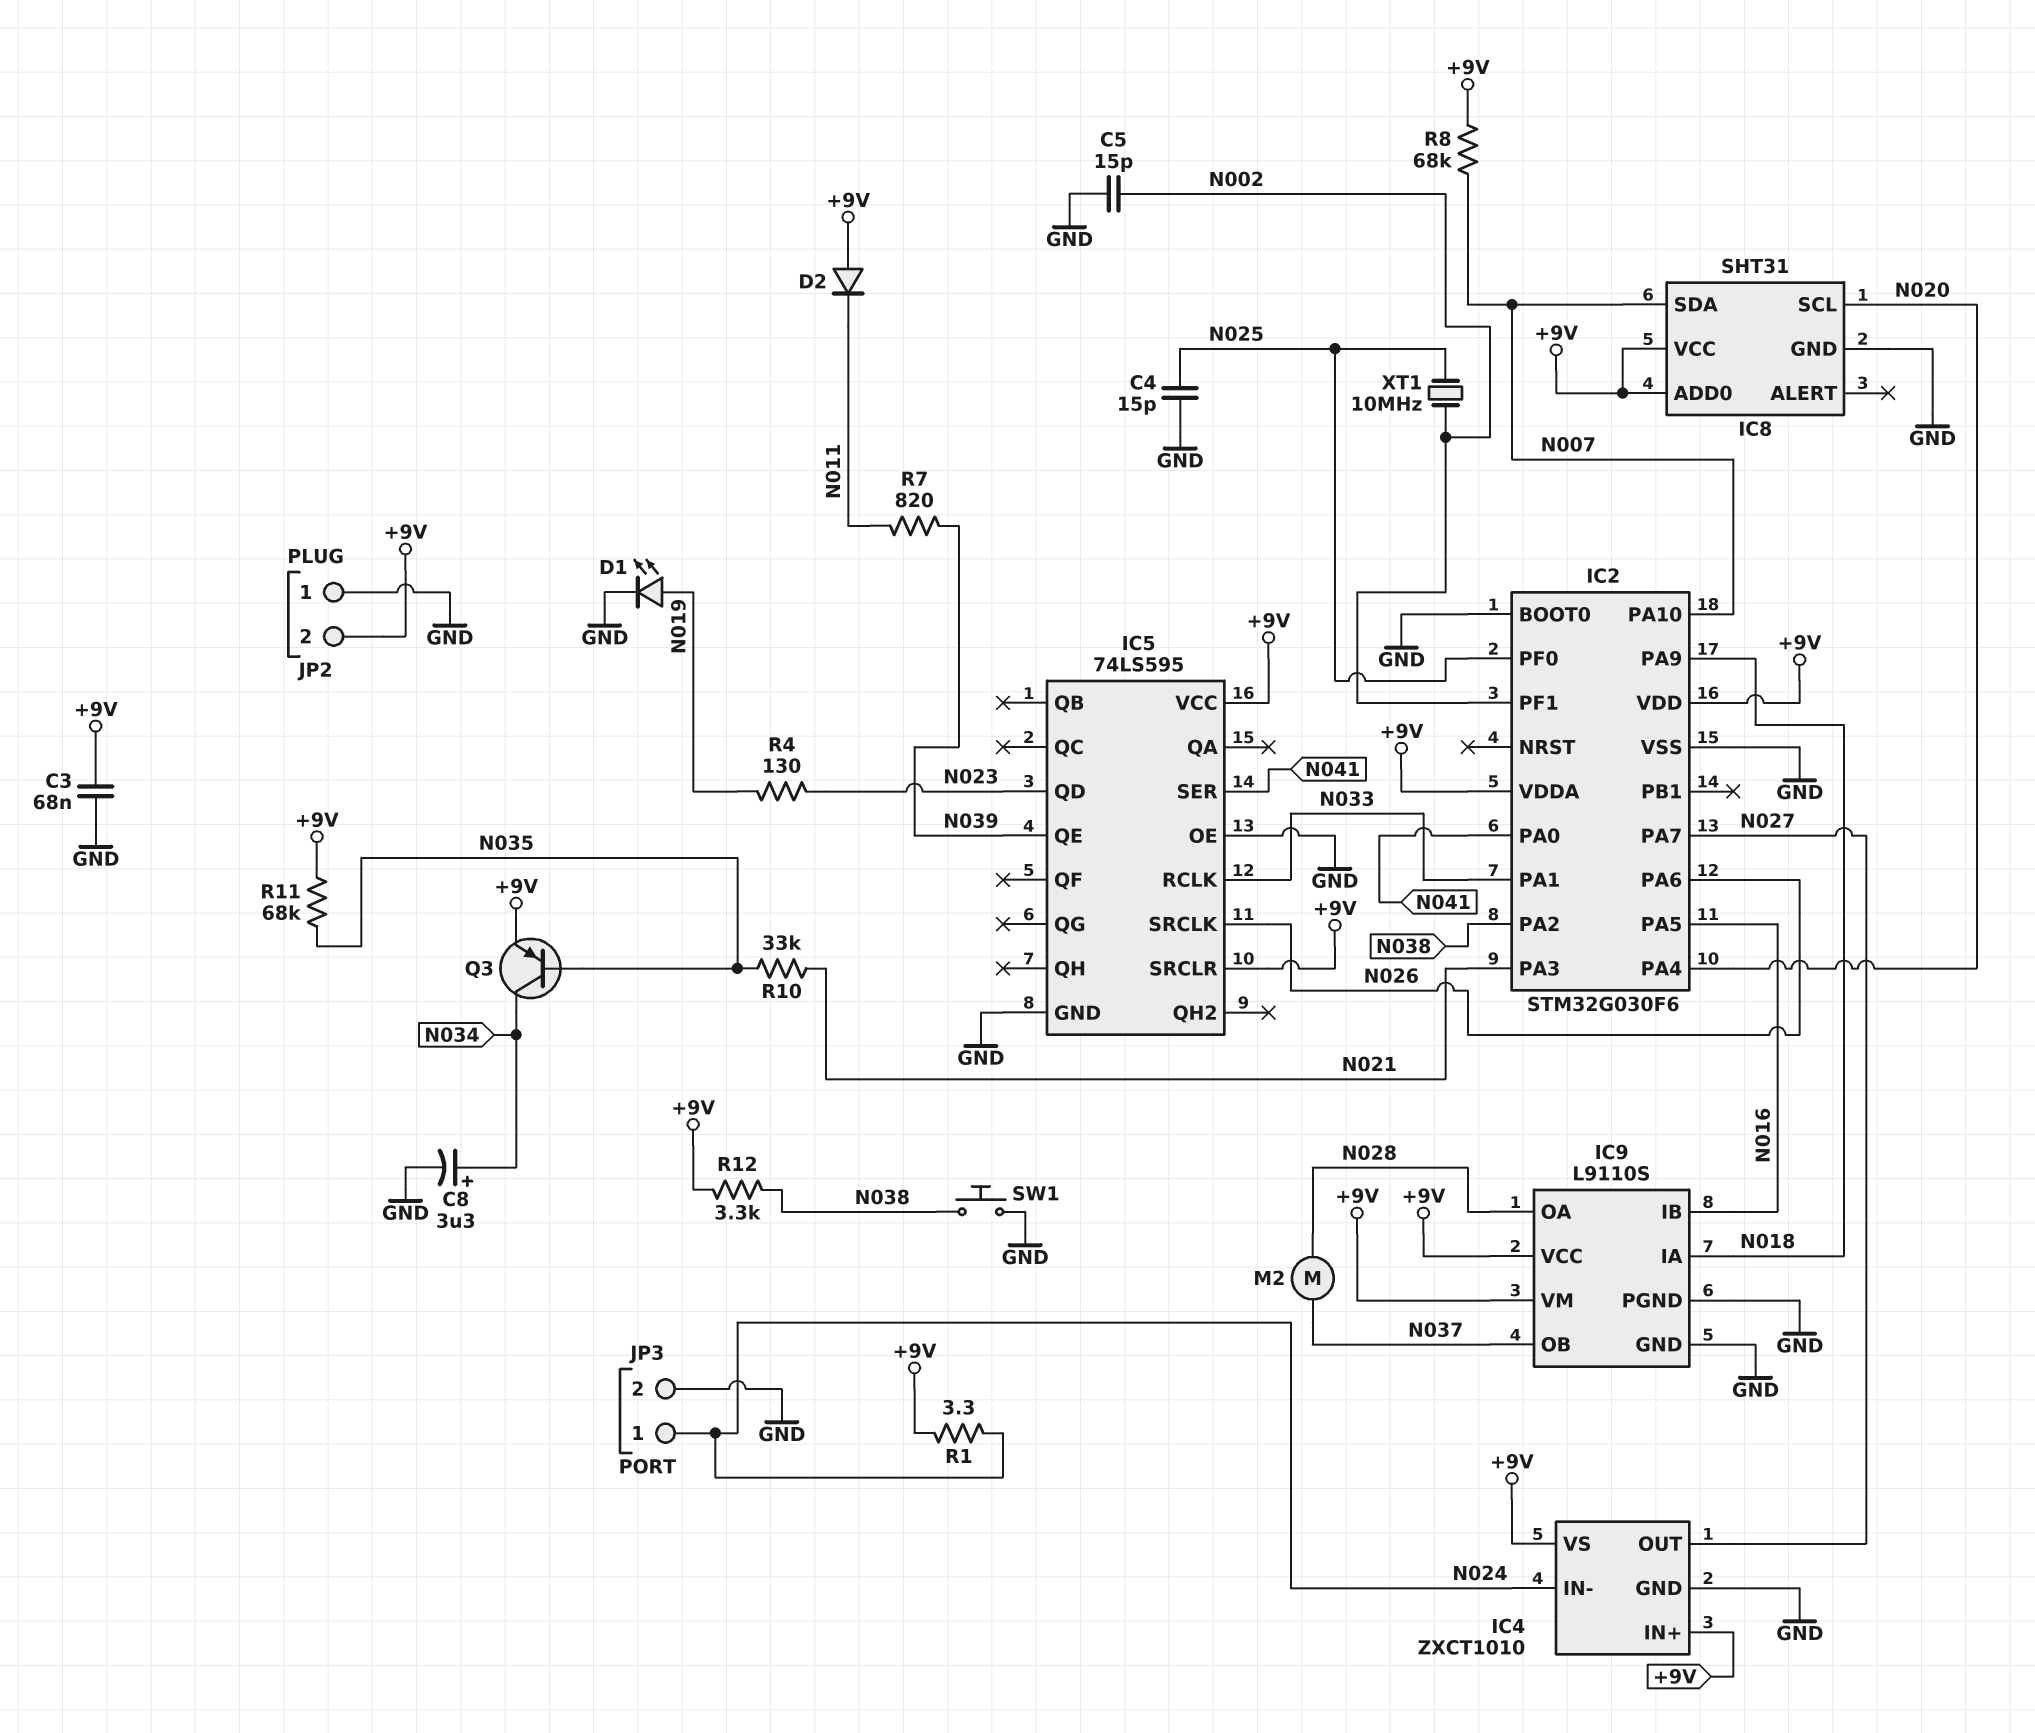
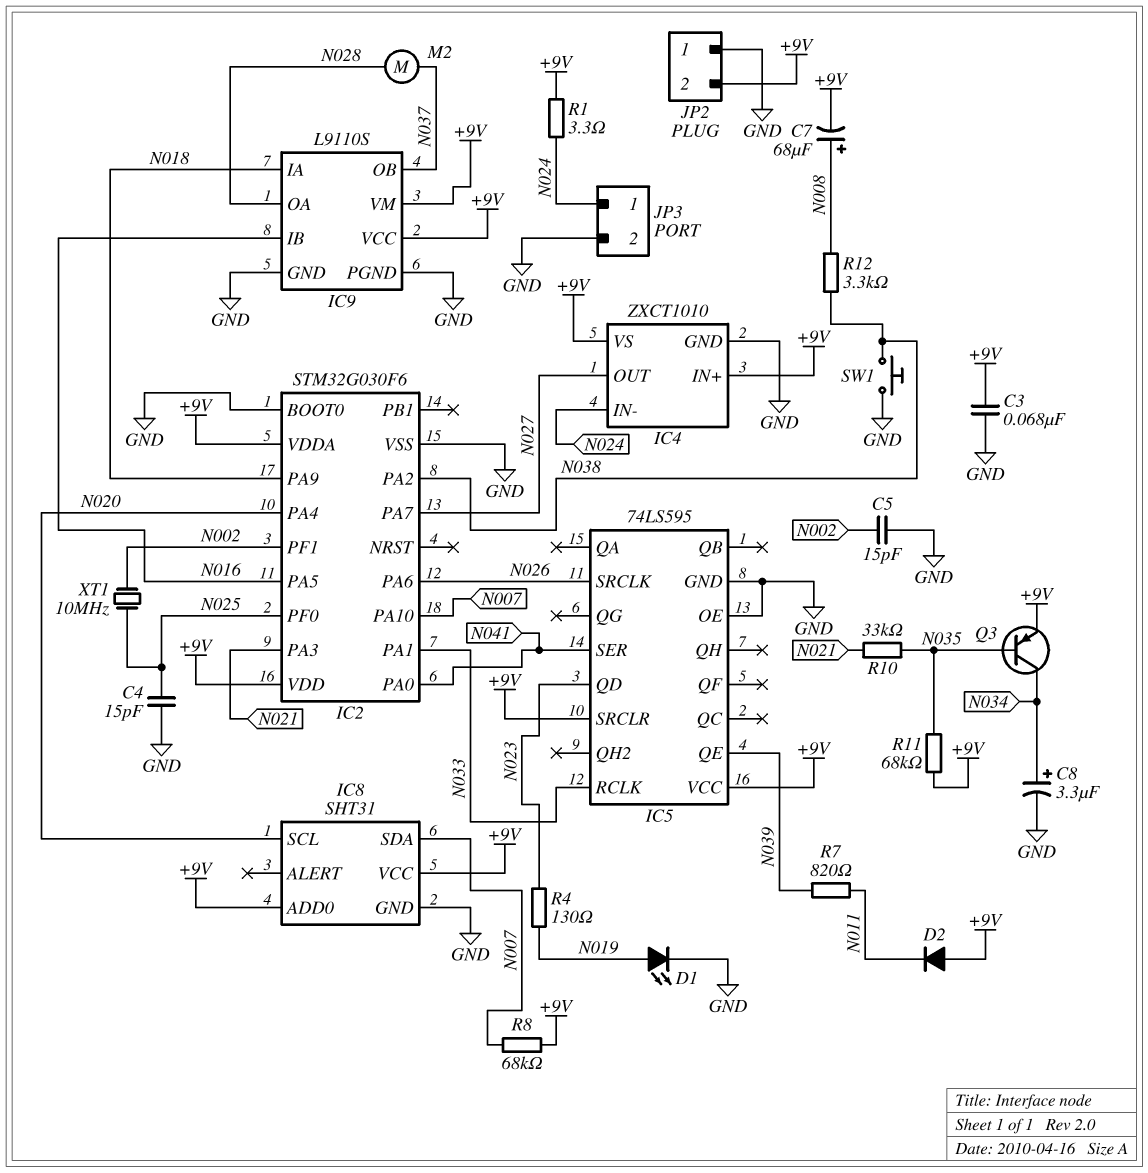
C7: none -> 68uF (plus N008, minus +9V)
R12: 3.3k (+9V, N038) -> 3.3k (N008, N038)

